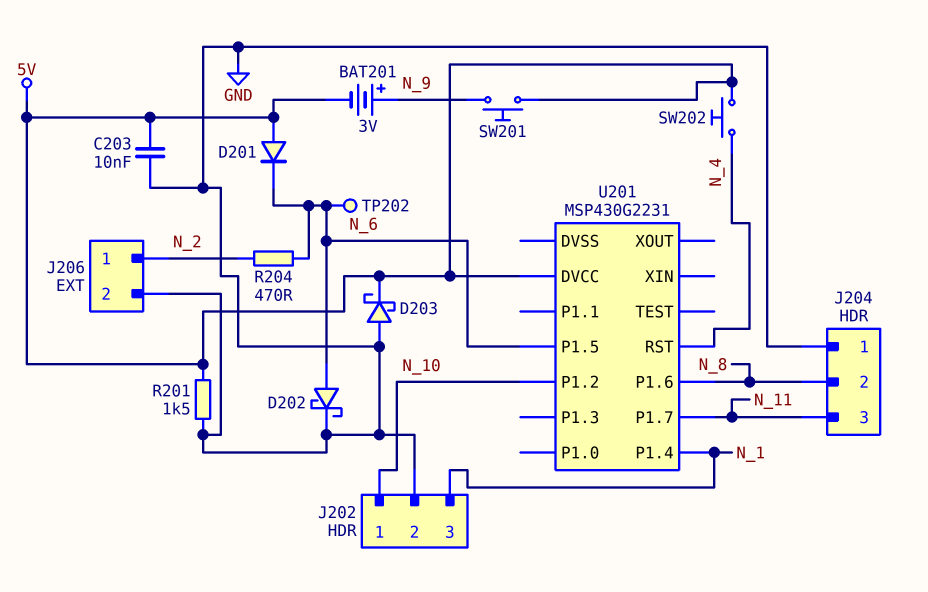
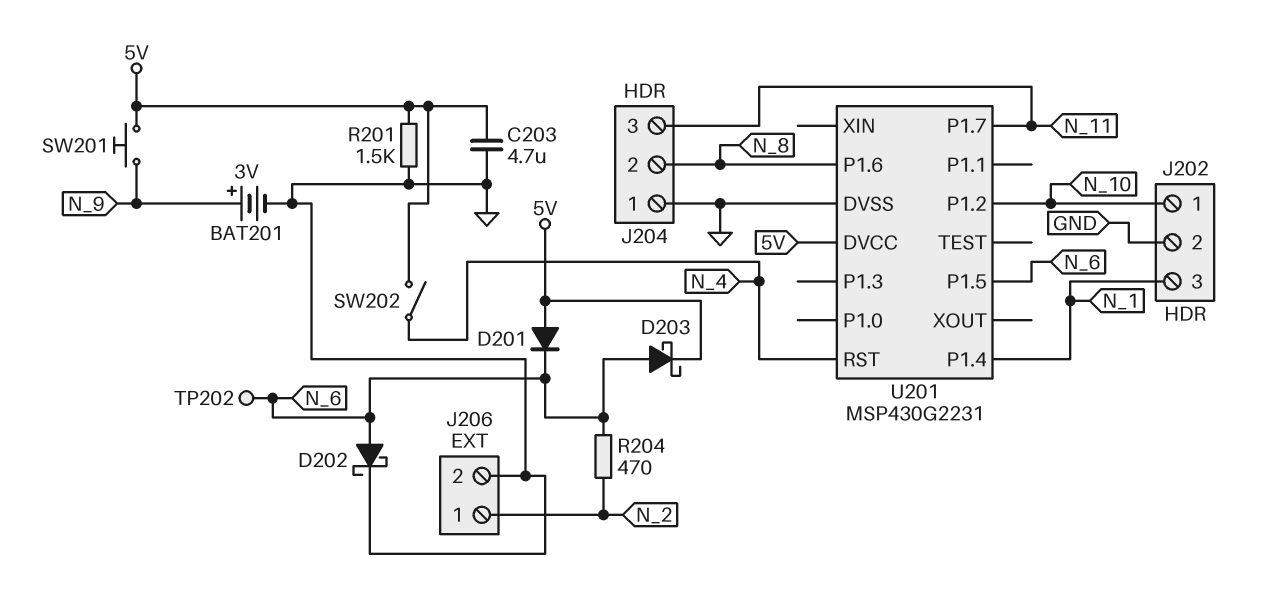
BAT201: 3V (plus N_9, minus 5V) -> 3V (plus N_9, minus GND)
C203: 10nF (5V, GND) -> 4.7uF (5V, GND)
D203: schottky (A GND, K 5V) -> schottky (A N_6, K 5V)
SW202: button (5V, N_4) -> switch (5V, N_4)
U201 pin DVSS: none -> GND

